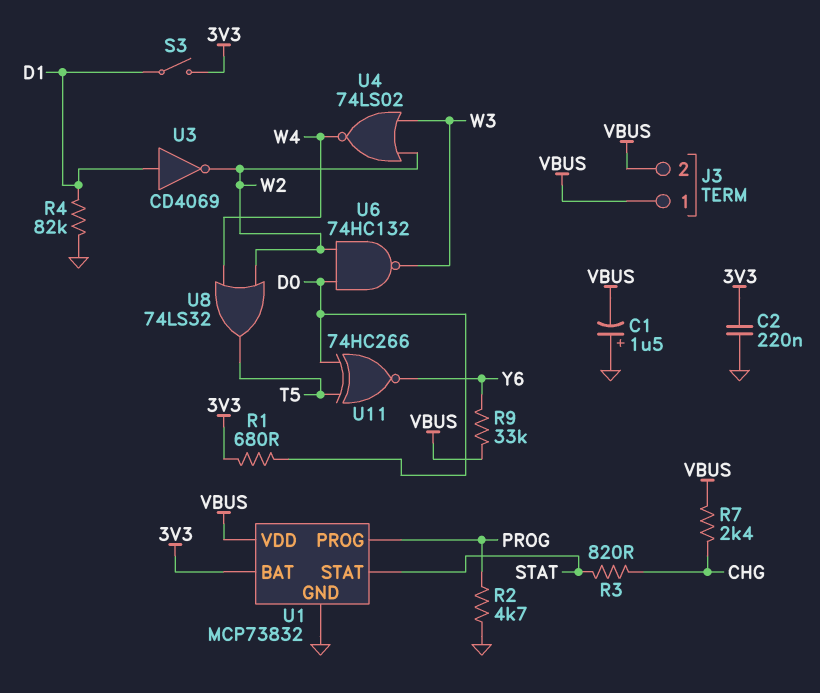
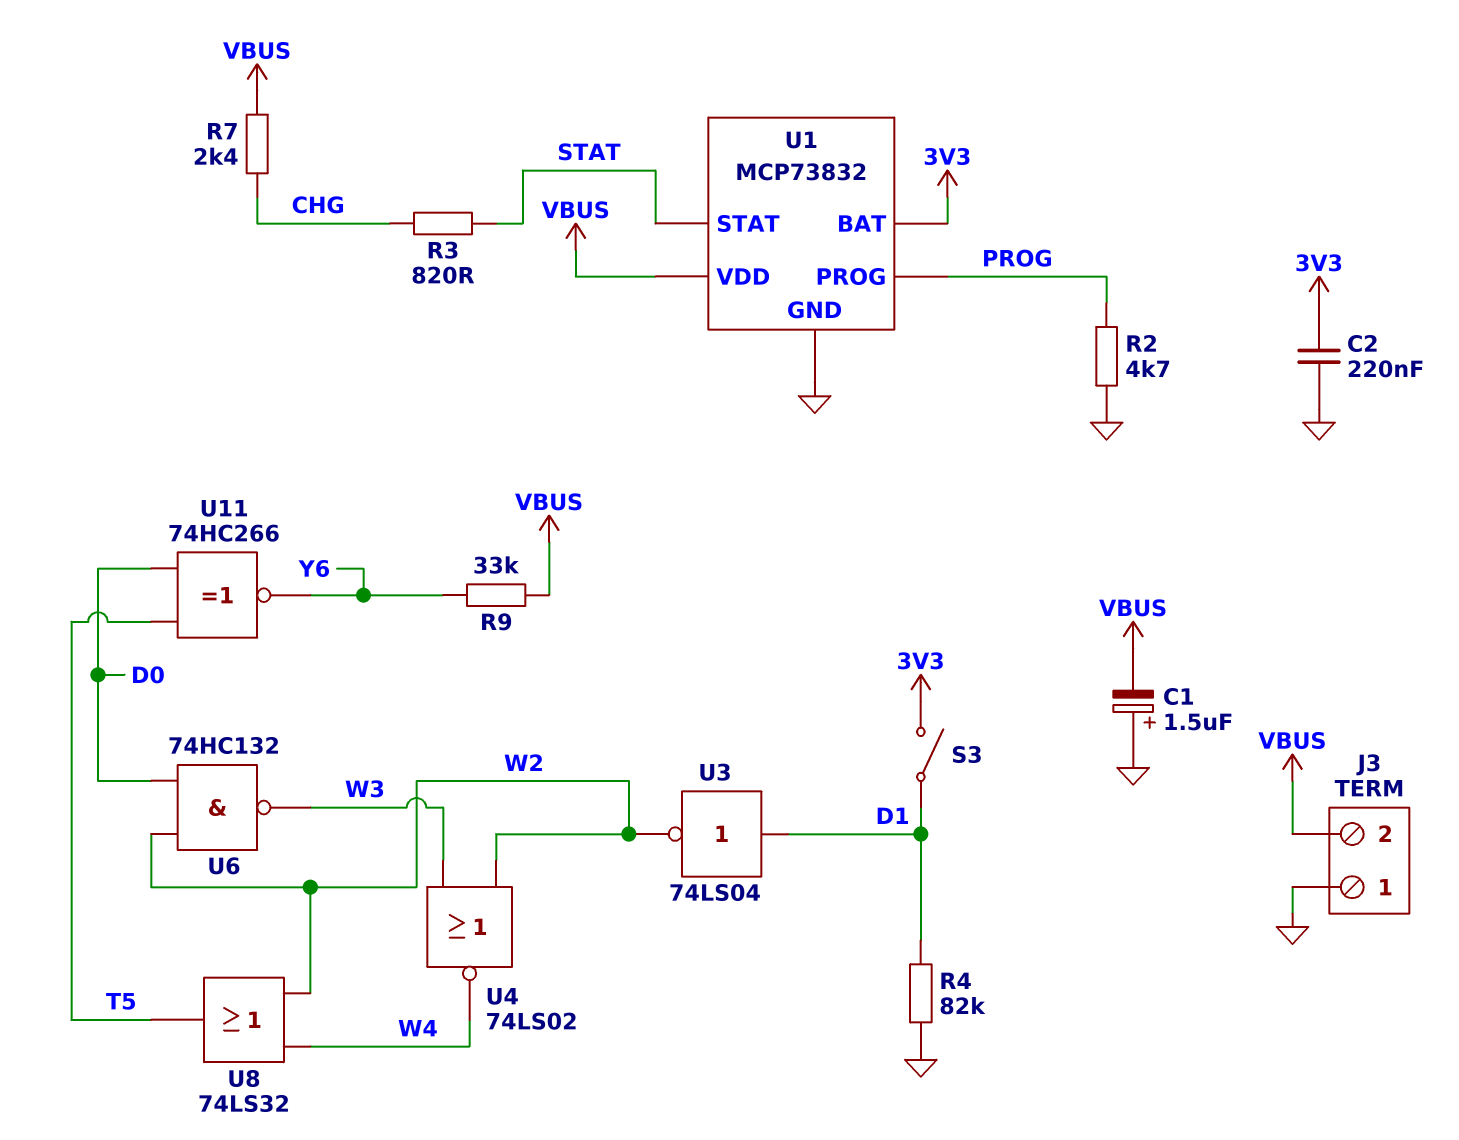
J3 pin 1: VBUS -> GND
R1: 680 (3V3, D0) -> none
U3: NOT CD4069 (in D1, out W2) -> NOT 74LS04 (in D1, out W2)

